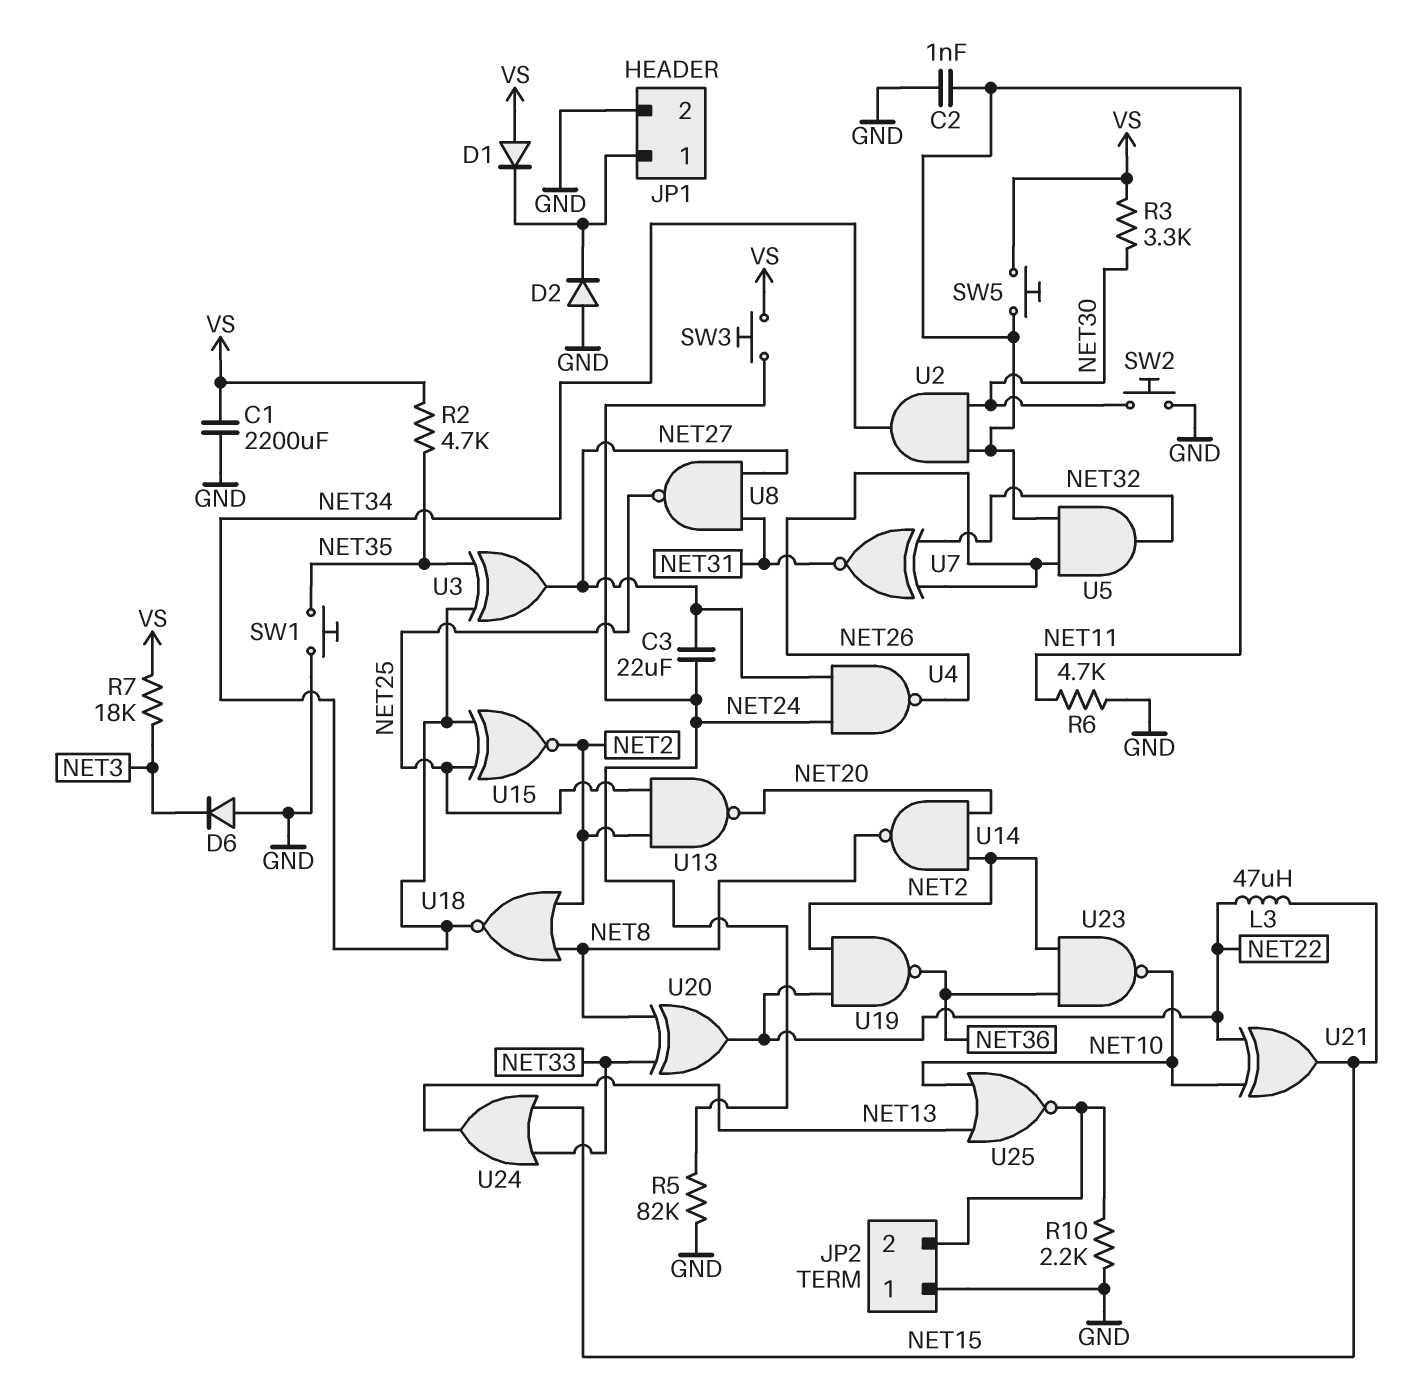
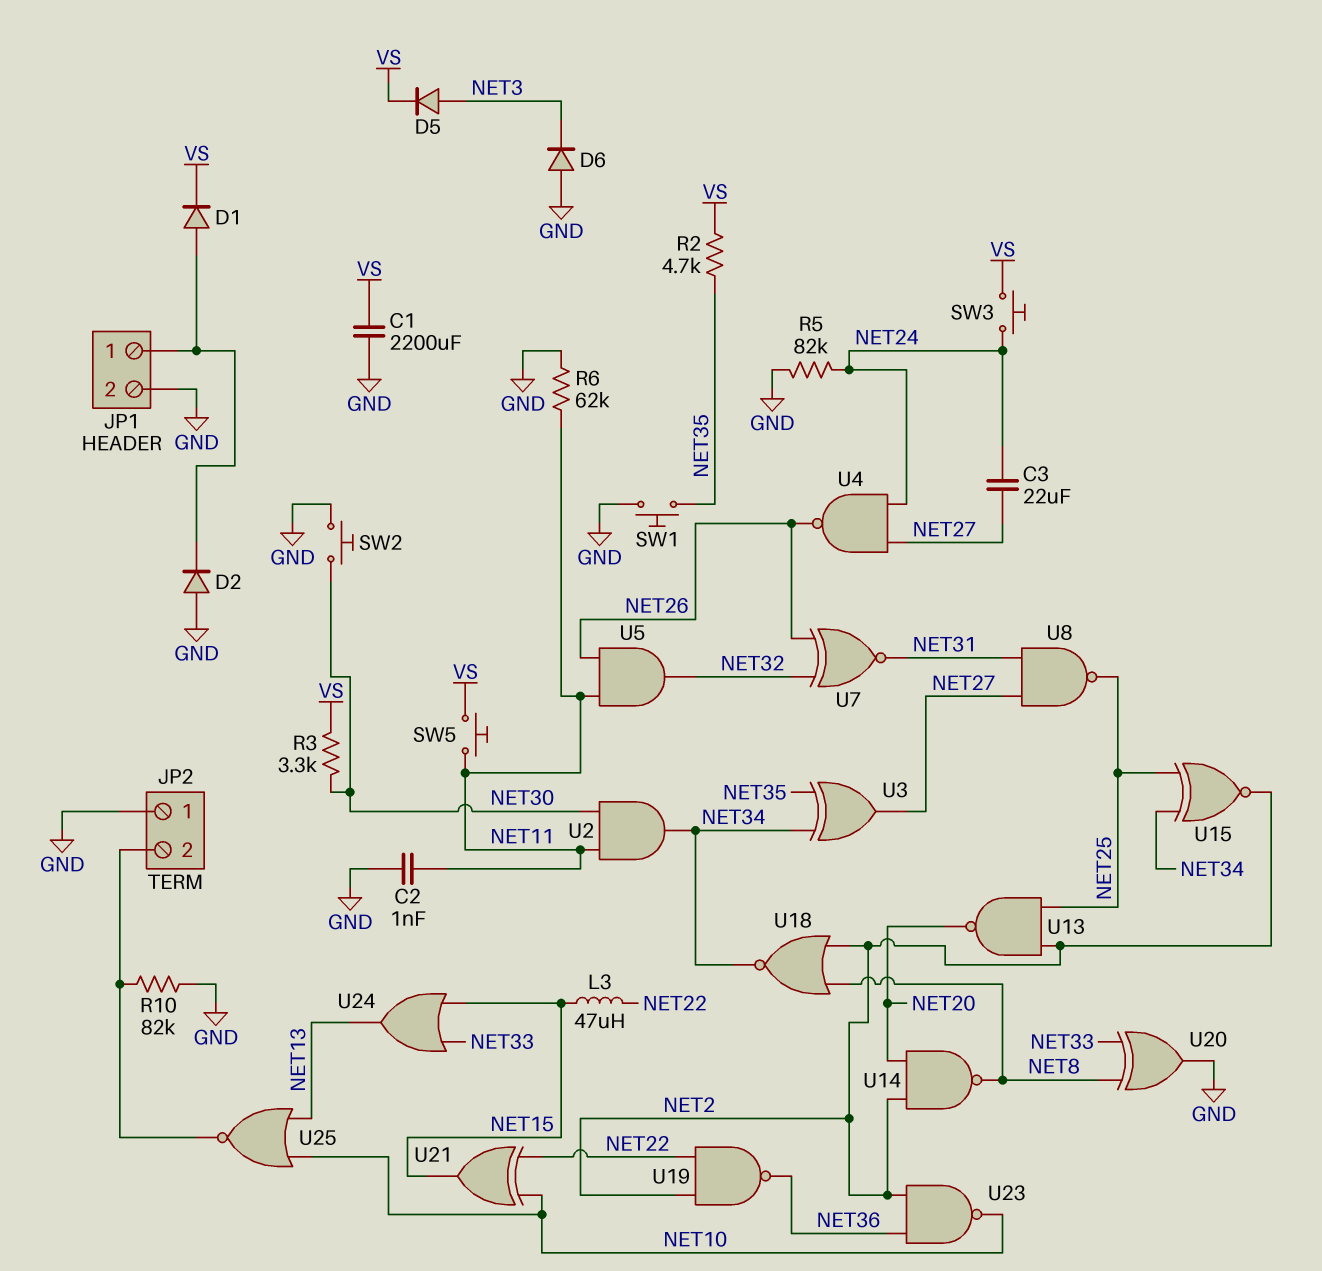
D1: diode (A VS, K JP1/1) -> diode (A JP1/1, K VS)
D5: none -> diode (A NET3, K VS)
R6: 4.7k (GND, NET11) -> 62k (GND, NET11)
R7: 18k (NET3, VS) -> none
R10: 2.2k (GND, JP2/2) -> 82k (GND, JP2/2)
U20: XOR (in NET8, in NET33, out NET22) -> XOR (in NET8, in NET33, out GND)

